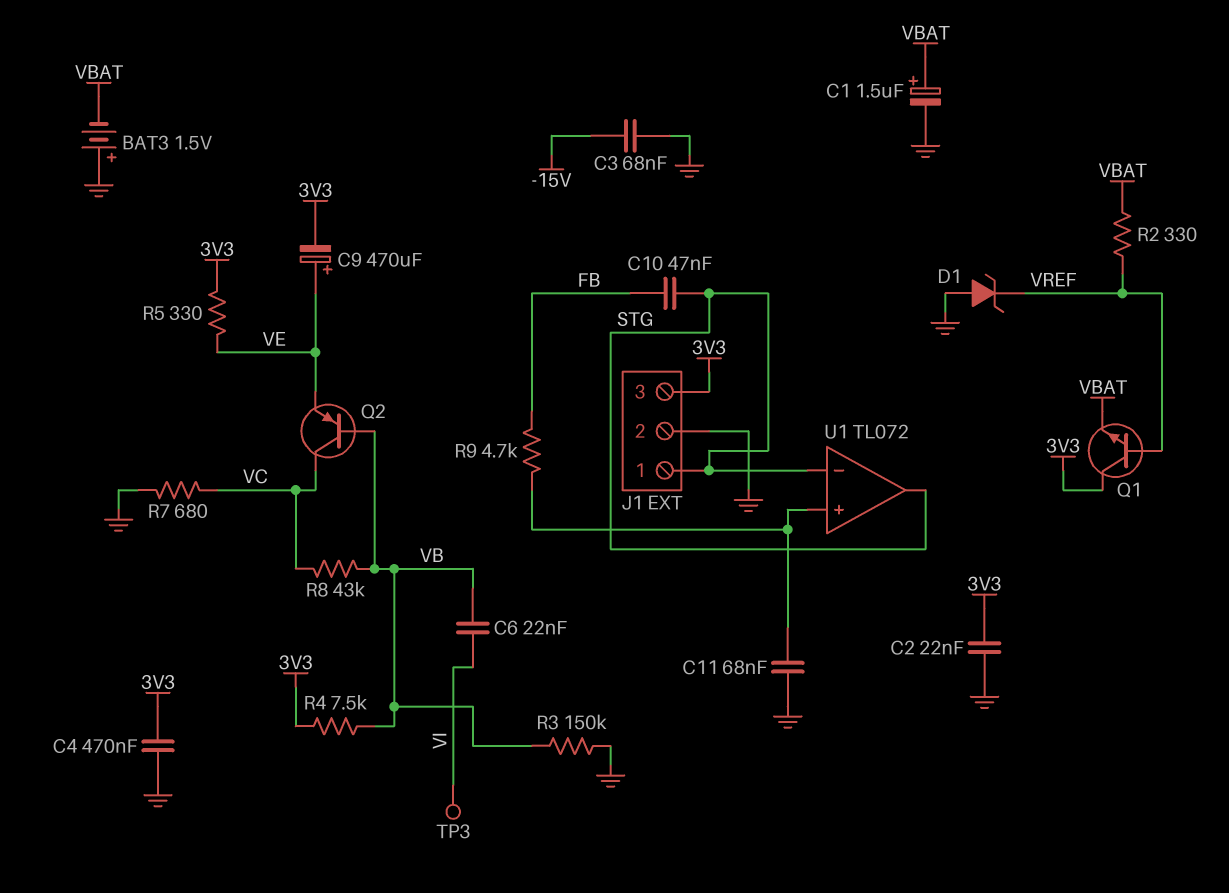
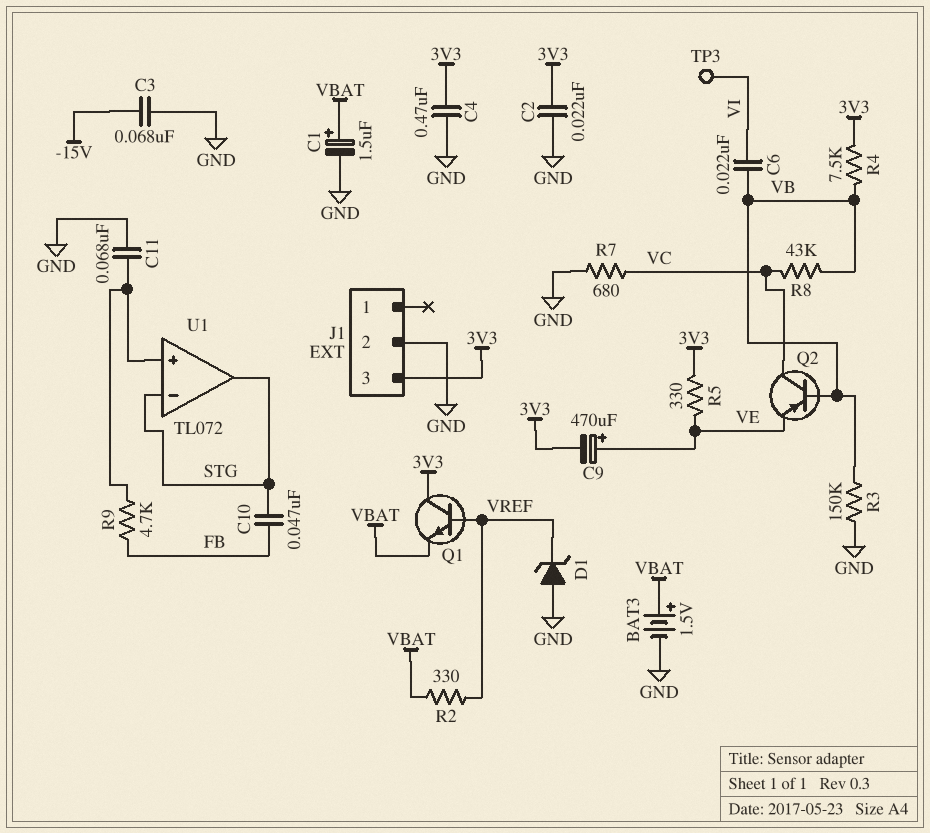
BAT3: 1.5V (plus GND, minus VBAT) -> 1.5V (plus VBAT, minus GND)
J1 pin 1: STG -> none

